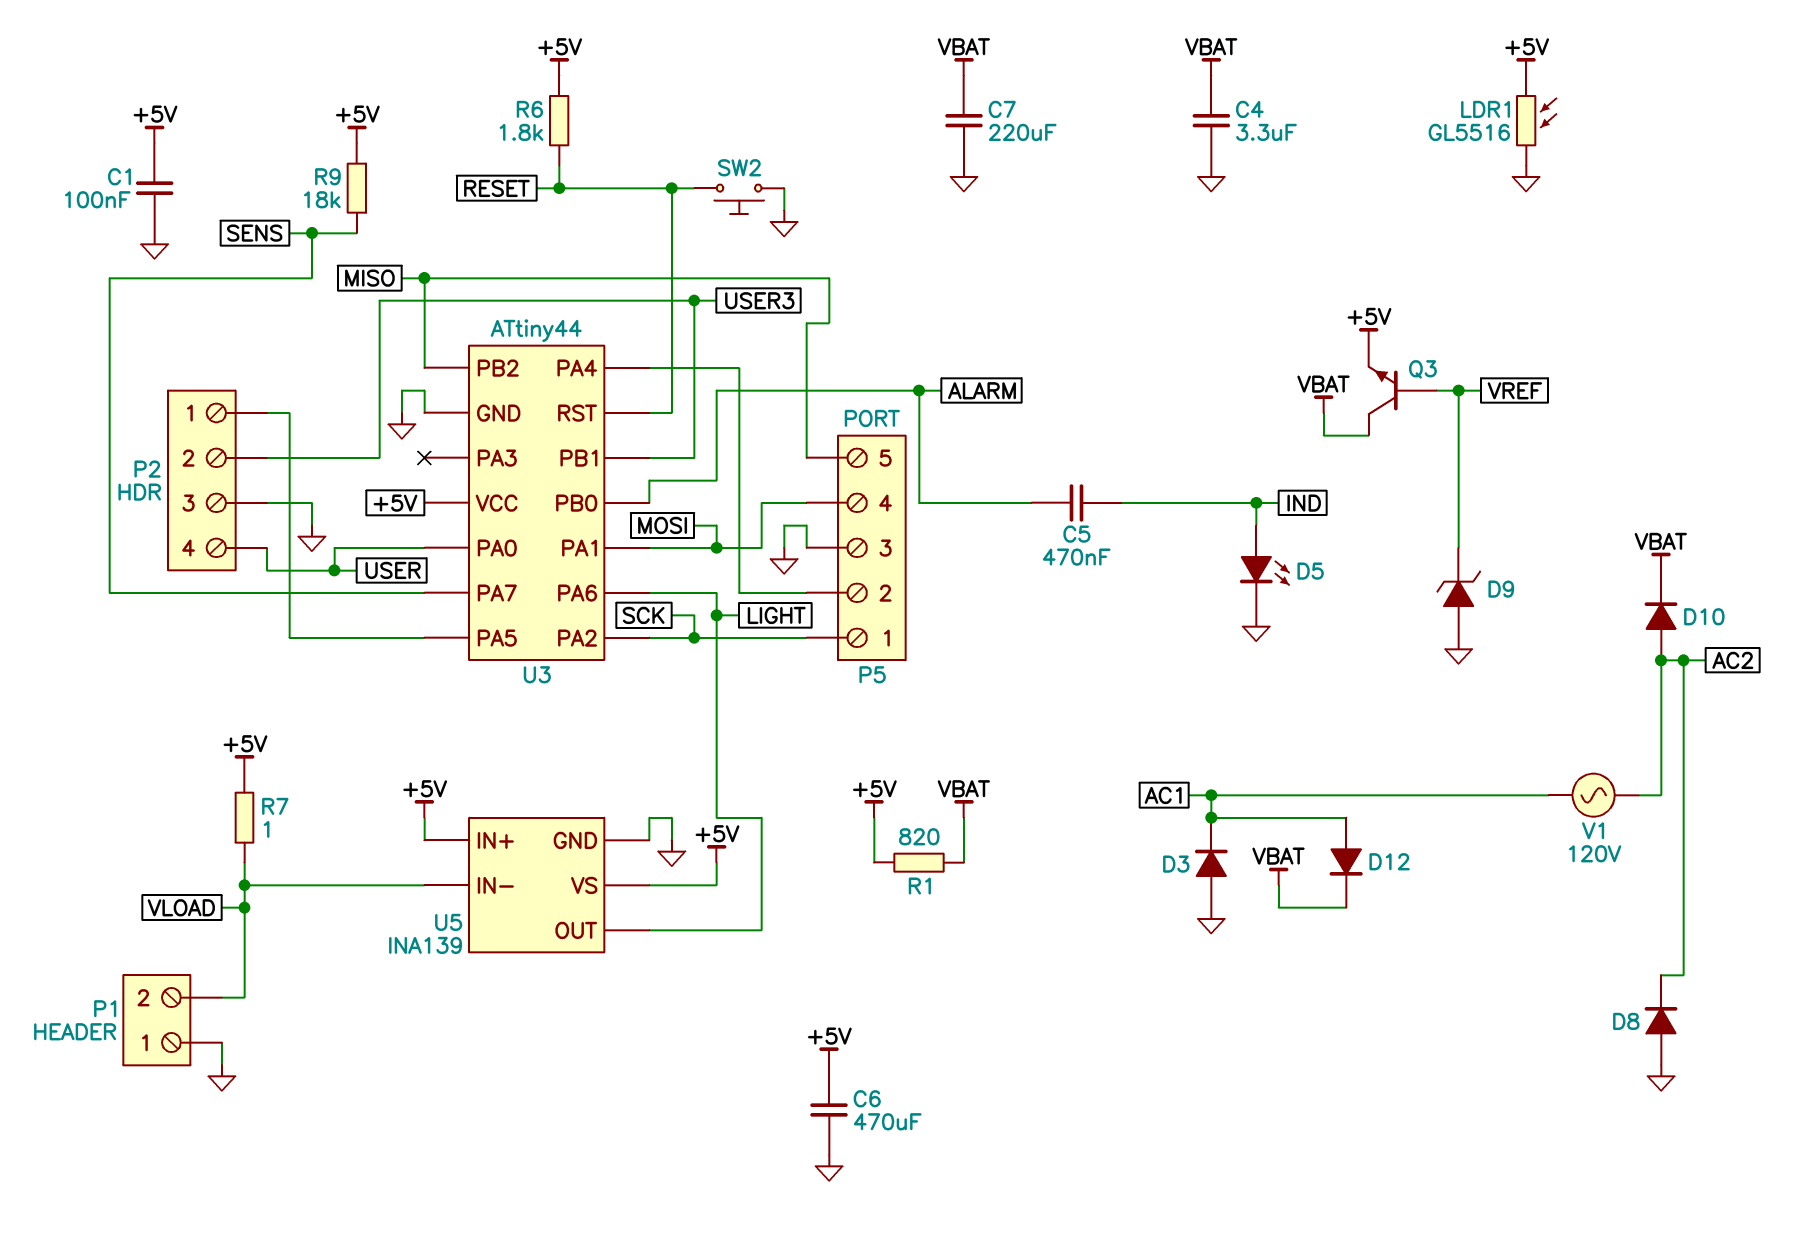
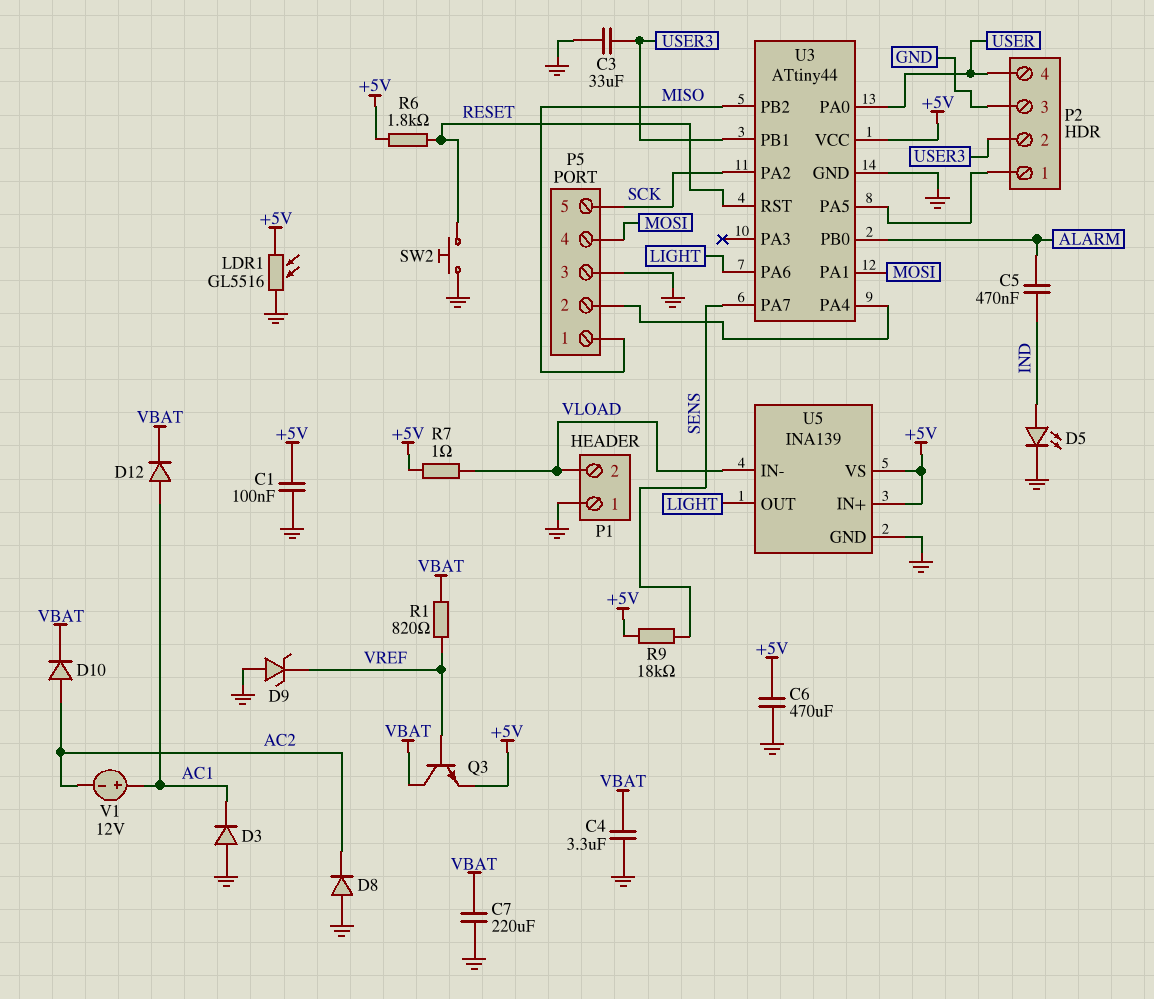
C3: none -> 33uF (GND, USER3)
P5 pin 1: SCK -> MISO
P5 pin 5: MISO -> SCK
R1: 820 (+5V, VBAT) -> 820 (VBAT, VREF)
V1: AC 120V (AC1, AC2) -> 12V (plus AC1, minus AC2)

